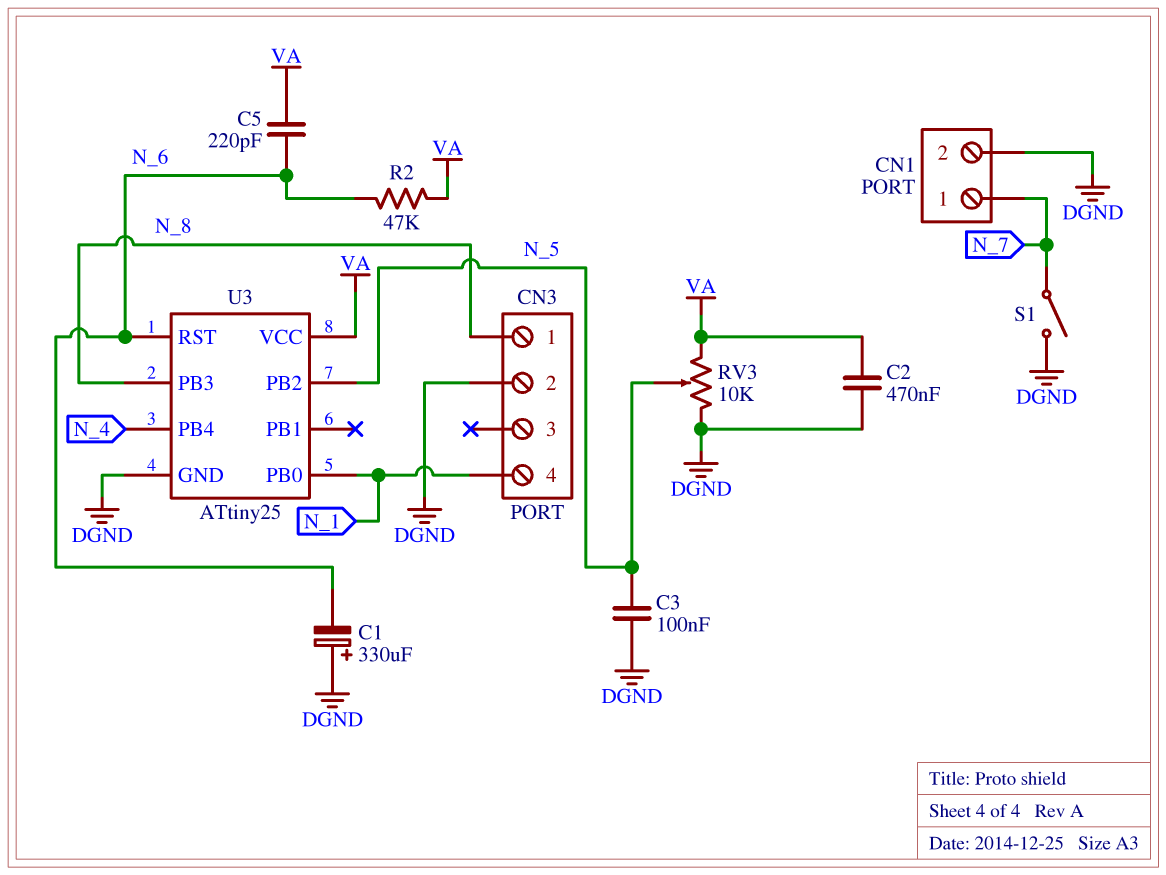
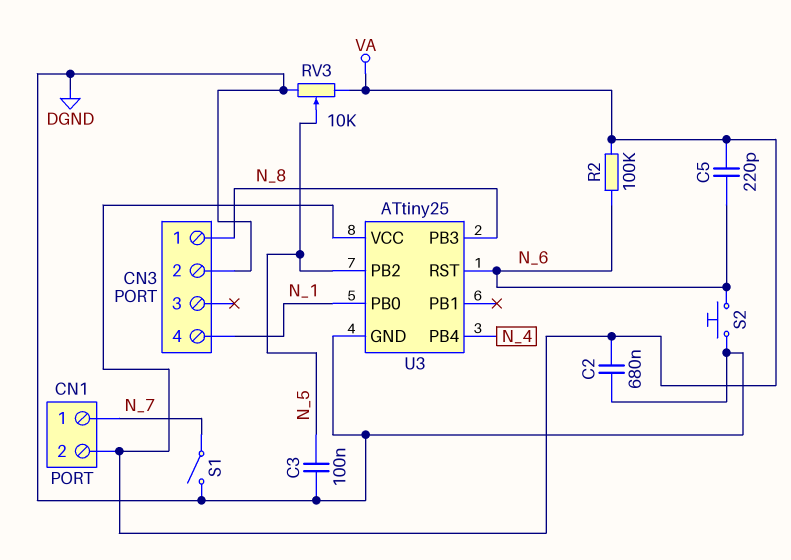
C1: 330uF (plus DGND, minus N_6) -> none
C2: 470nF (DGND, VA) -> 680nF (DGND, VA)
CN1 pin 2: DGND -> VA
R2: 47k (N_6, VA) -> 100k (N_6, VA)
S2: none -> button (DGND, N_6)

